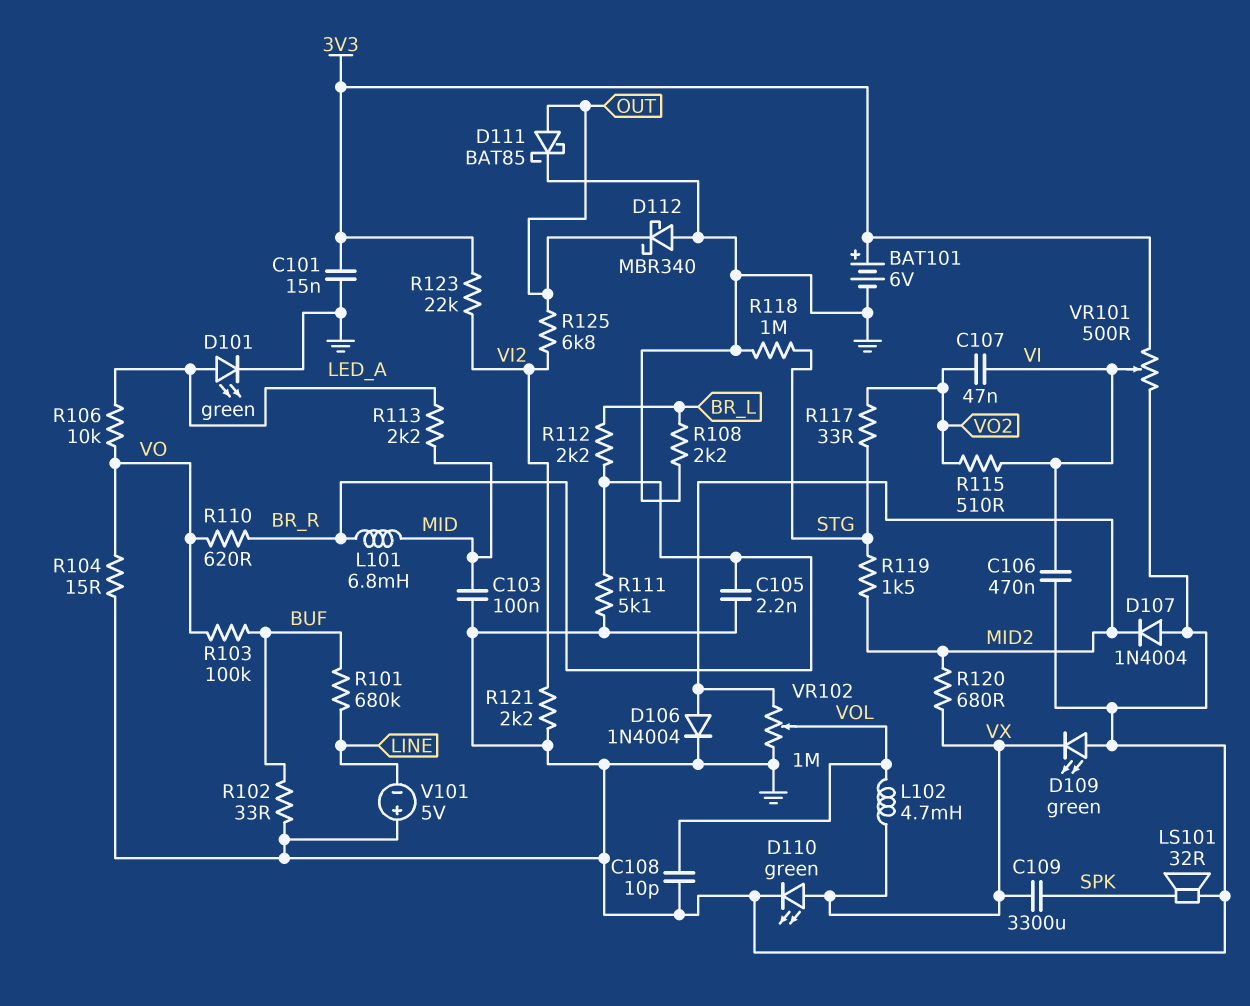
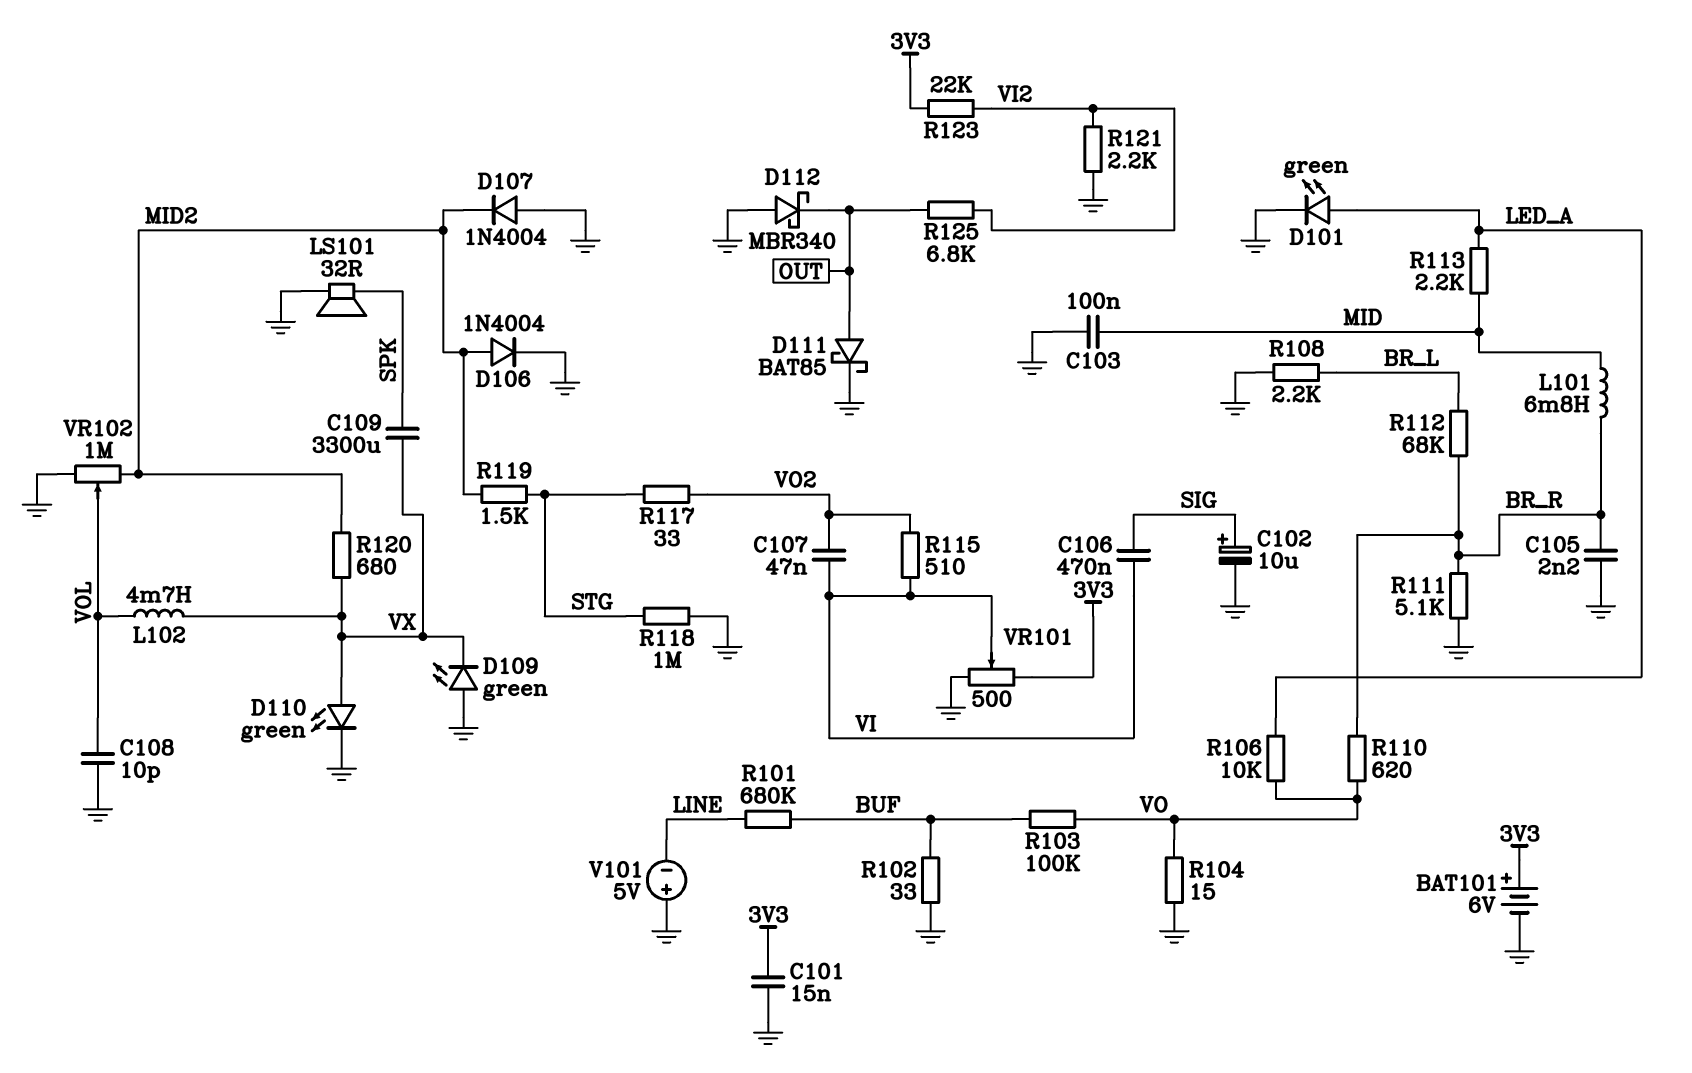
C102: none -> 10uF (plus SIG, minus GND)
C106: 470nF (GND, VI) -> 470nF (SIG, VI)
R112: 2.2k (BR_L, BR_R) -> 68k (BR_L, BR_R)

